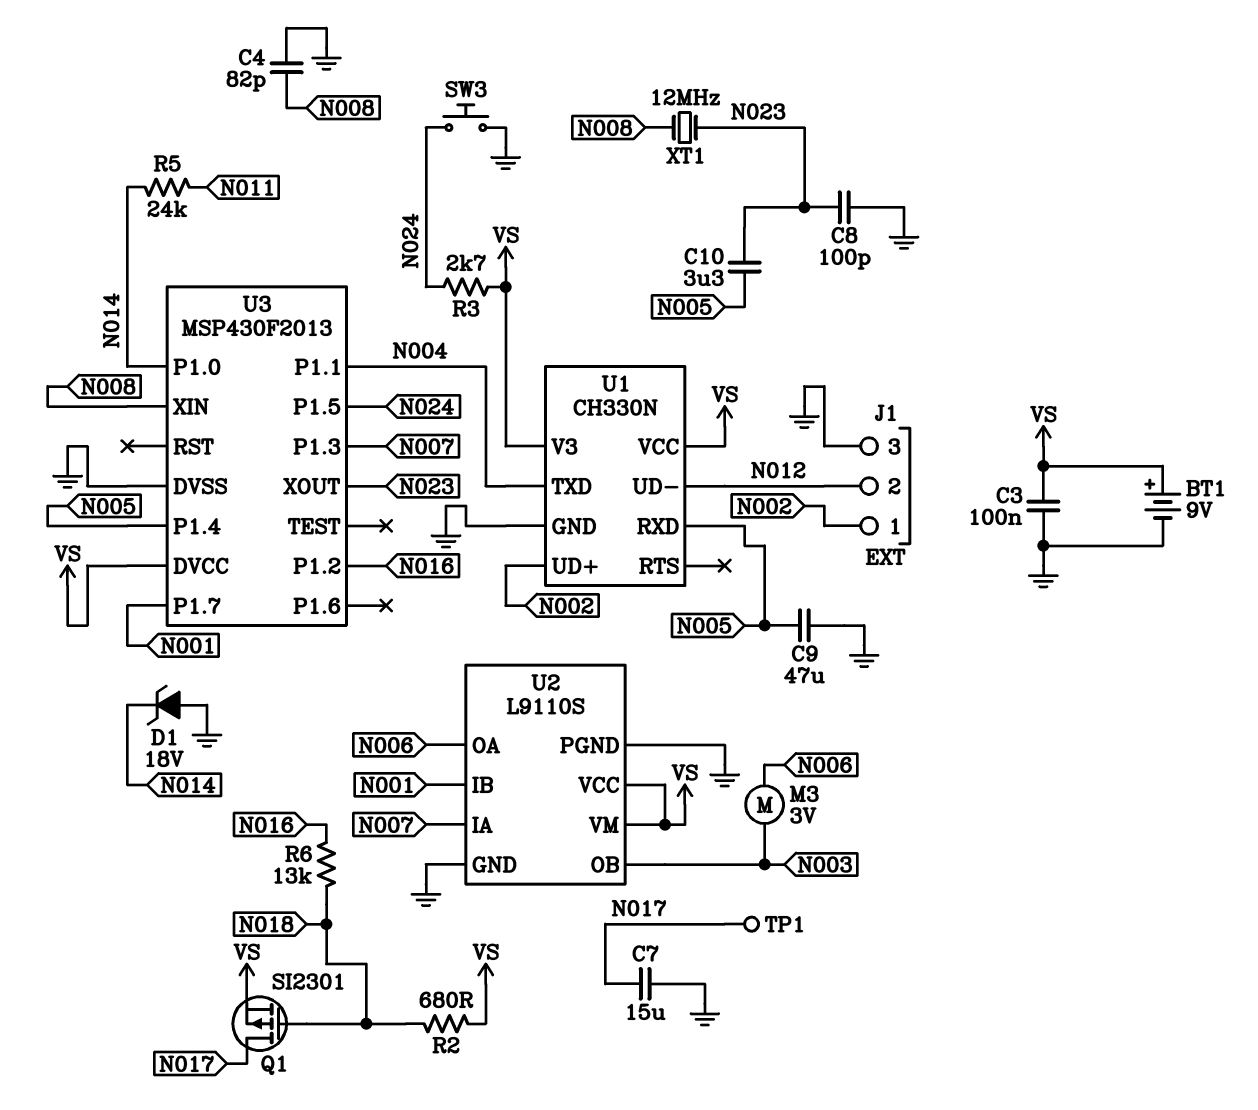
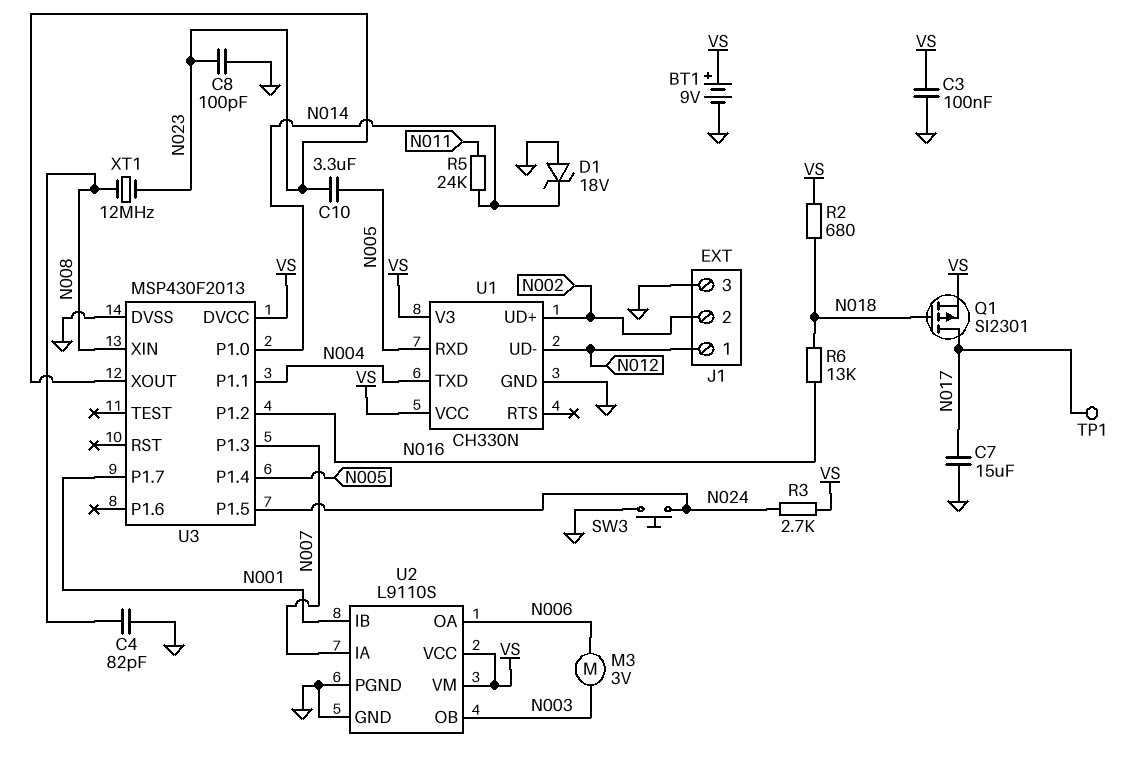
C9: 47uF (GND, N005) -> none
J1 pin 1: N002 -> N012
J1 pin 2: N012 -> N002

